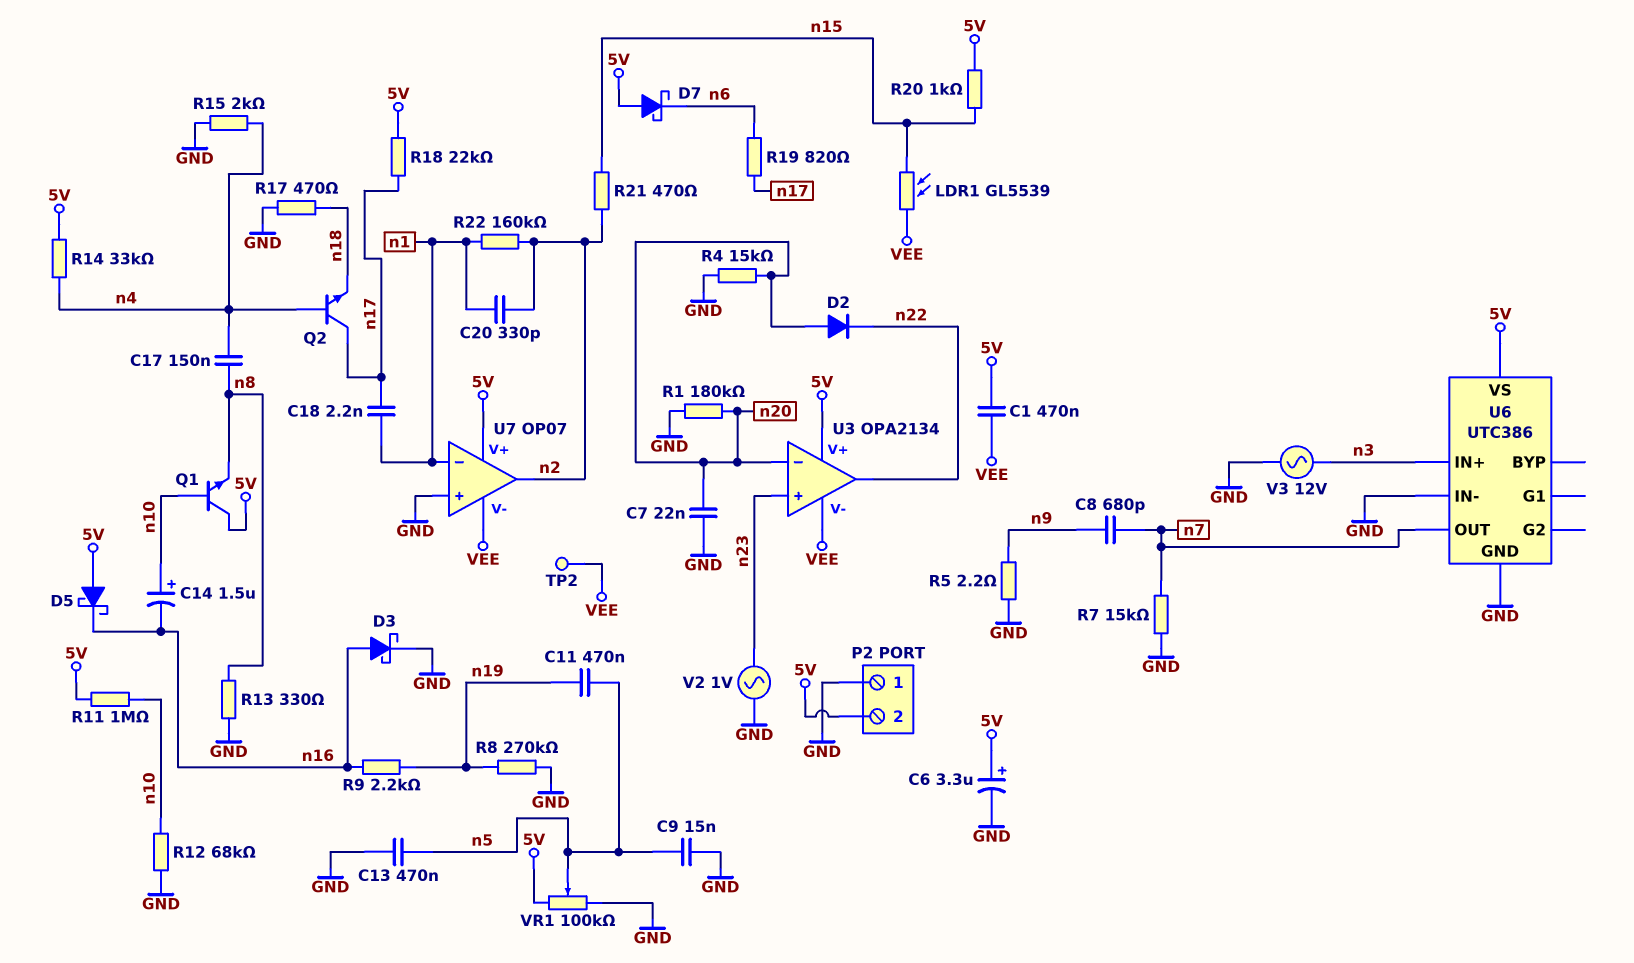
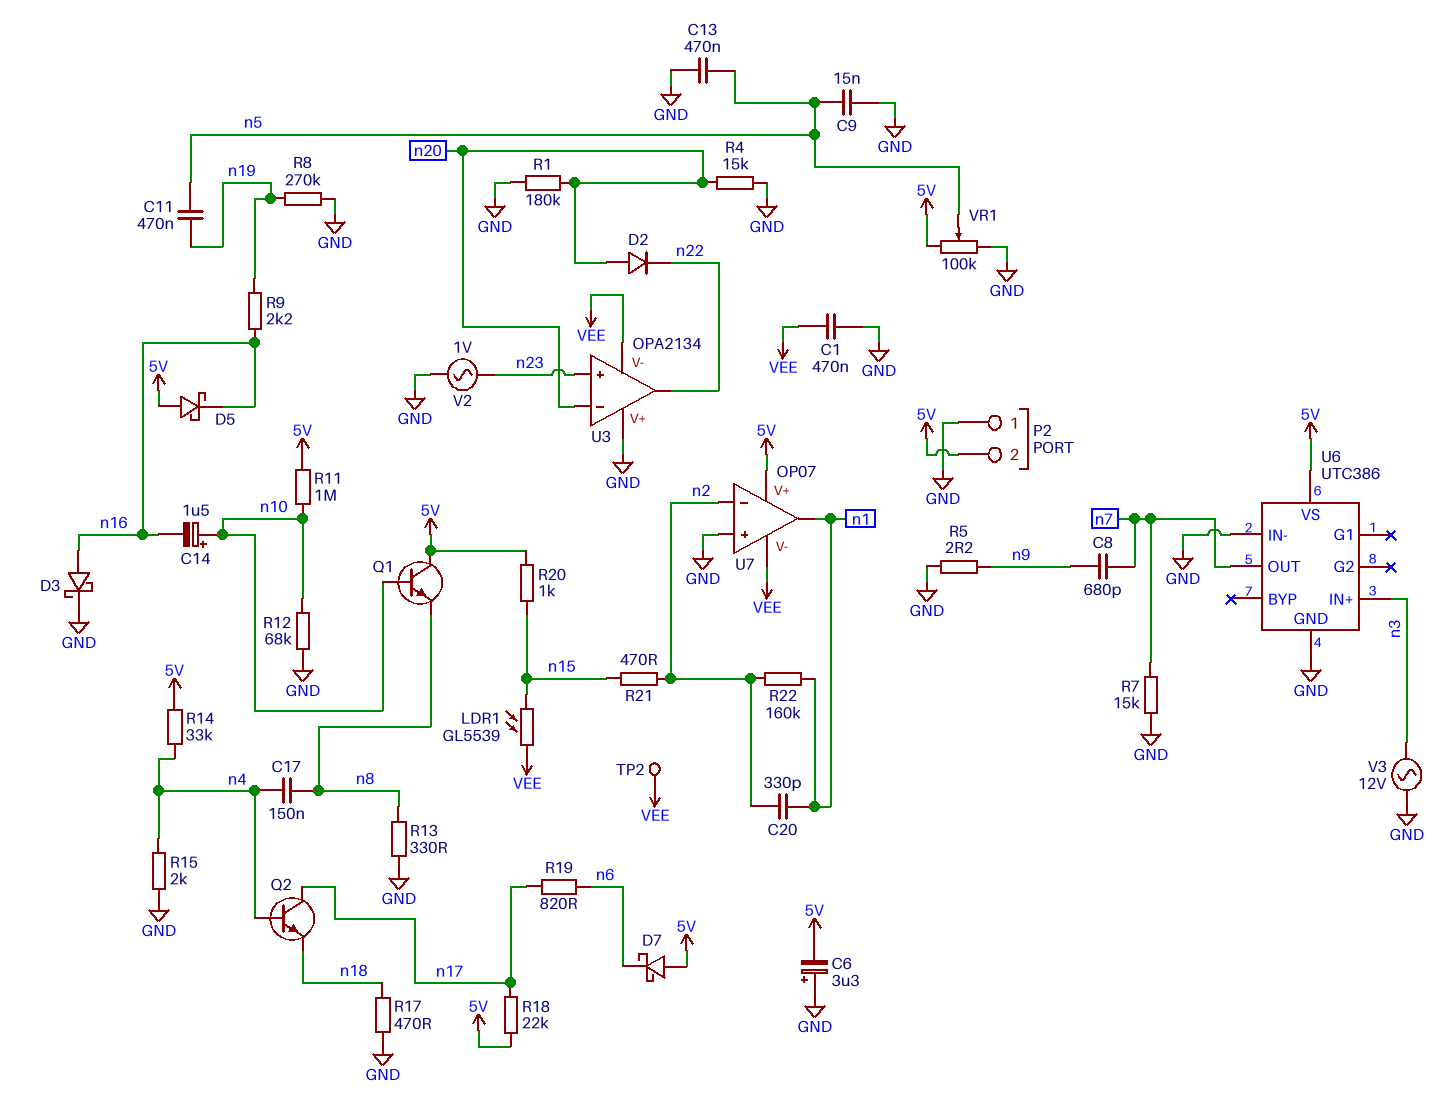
C1: 470nF (5V, VEE) -> 470nF (GND, VEE)
C6: 3.3uF (plus 5V, minus GND) -> 3.3uF (plus GND, minus 5V)
C7: 22nF (GND, n20) -> none
C18: 2.2nF (n1, n17) -> none
U3 pin V+: 5V -> GND
U7 pin in-: n1 -> n2
U7 pin out: n2 -> n1

